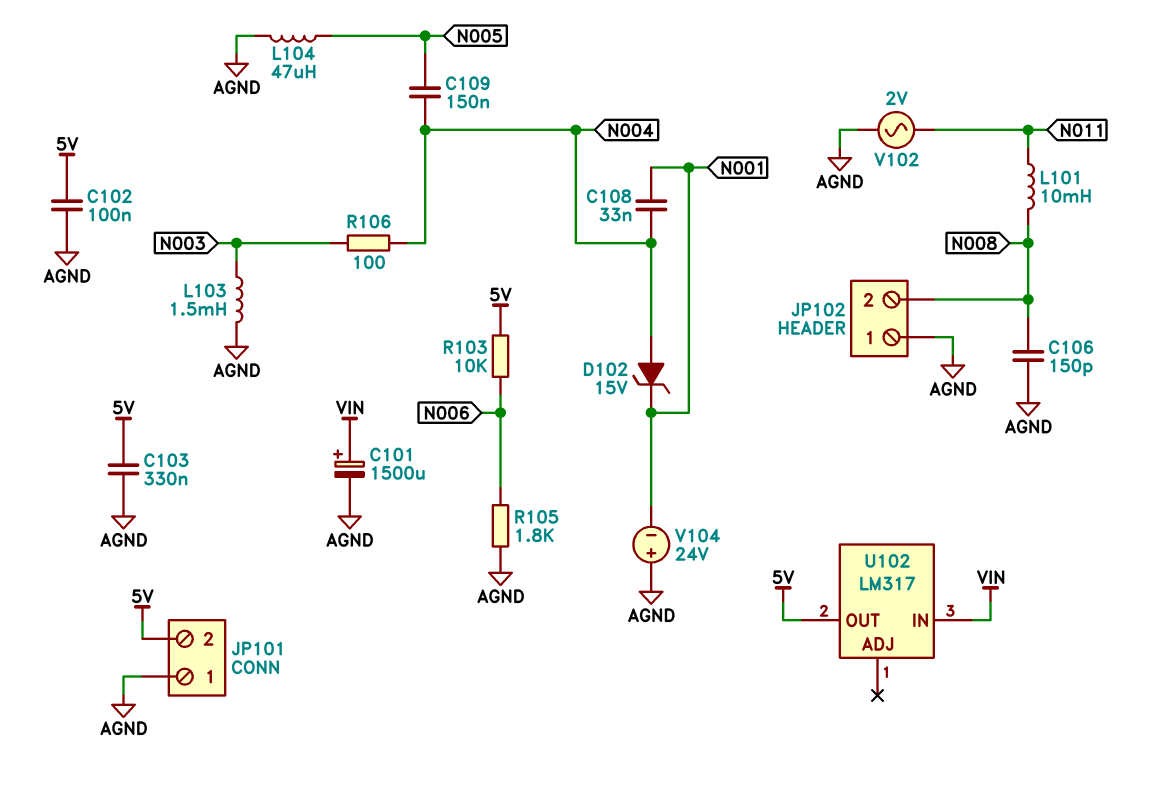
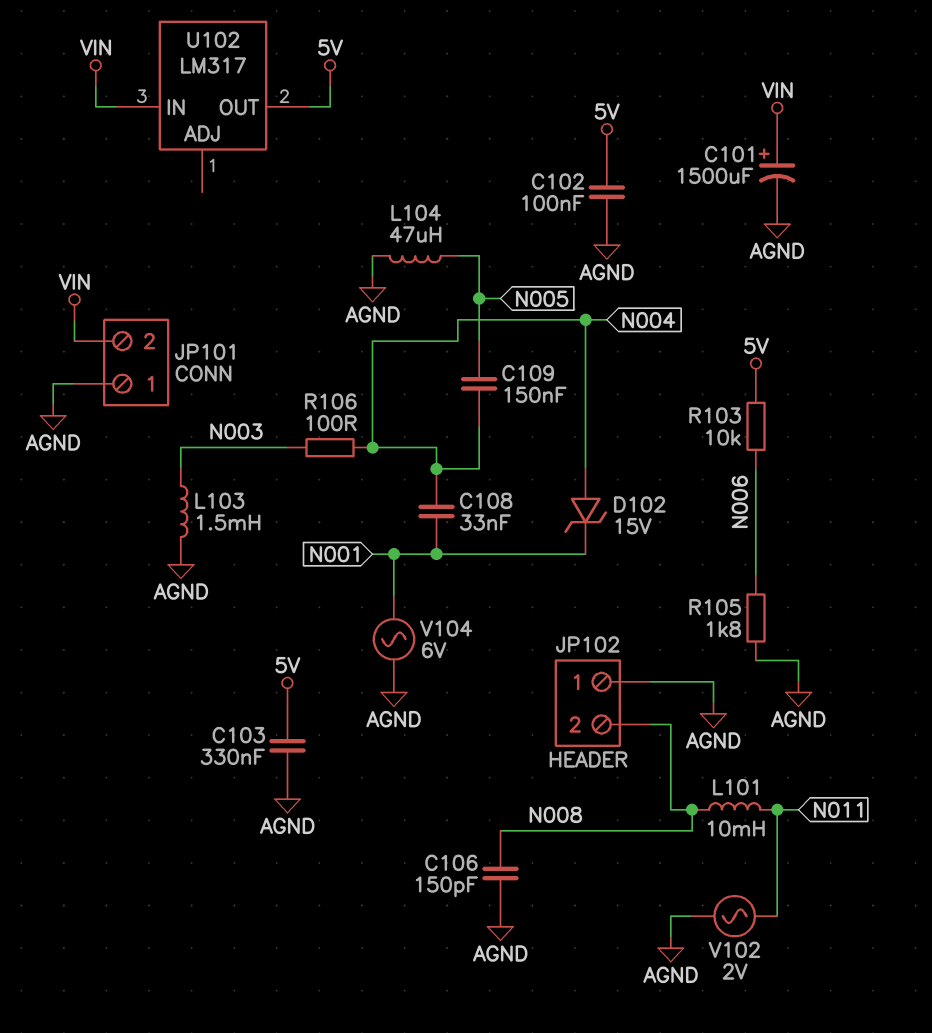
JP101 pin 2: 5V -> VIN
V104: 24V (plus AGND, minus N001) -> AC 6V (AGND, N001)

